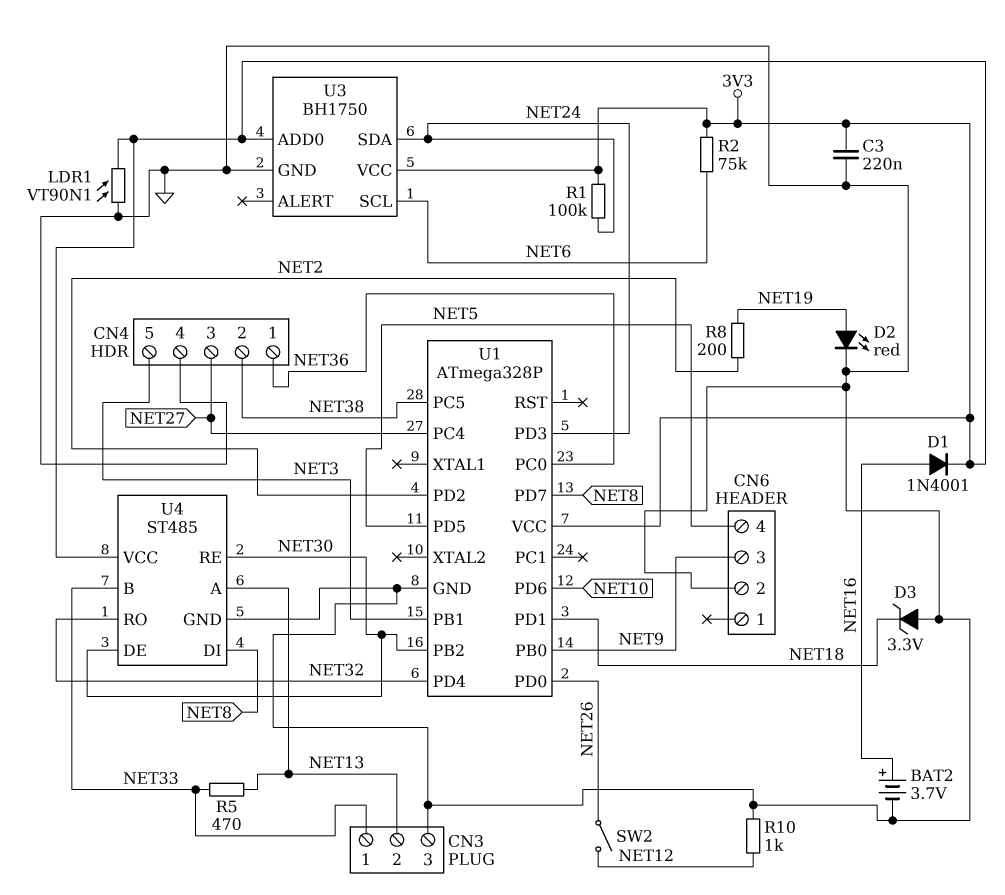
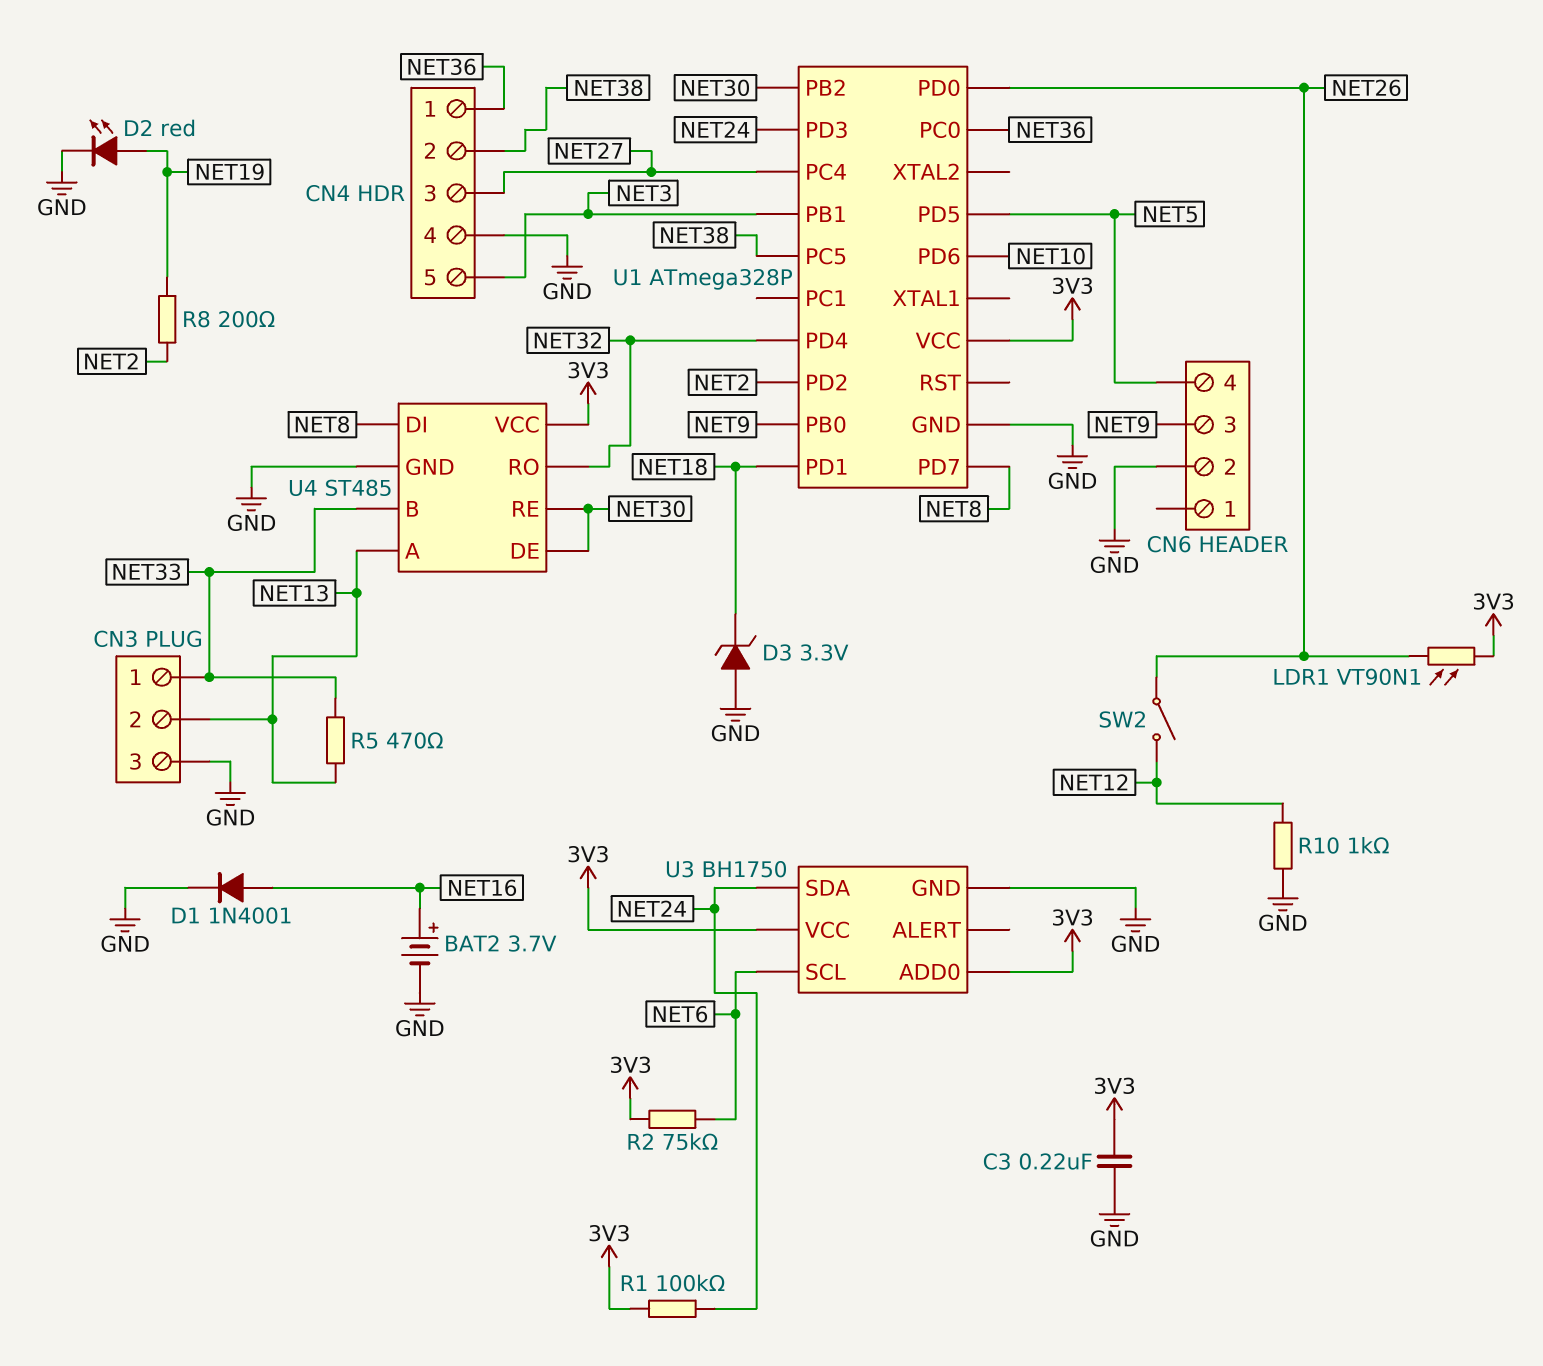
D1: diode 1N4001 (A NET16, K 3V3) -> diode 1N4001 (A NET16, K GND)
LDR1: VT90N1 (3V3, GND) -> VT90N1 (3V3, NET26)

